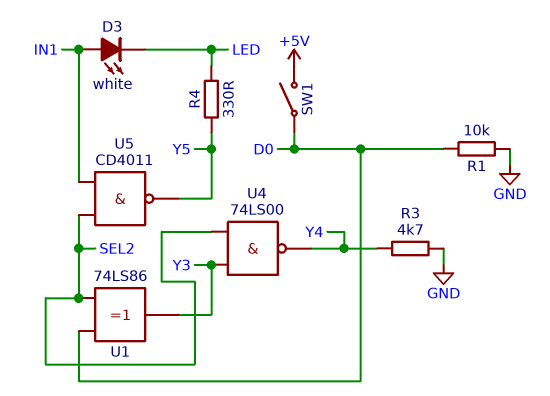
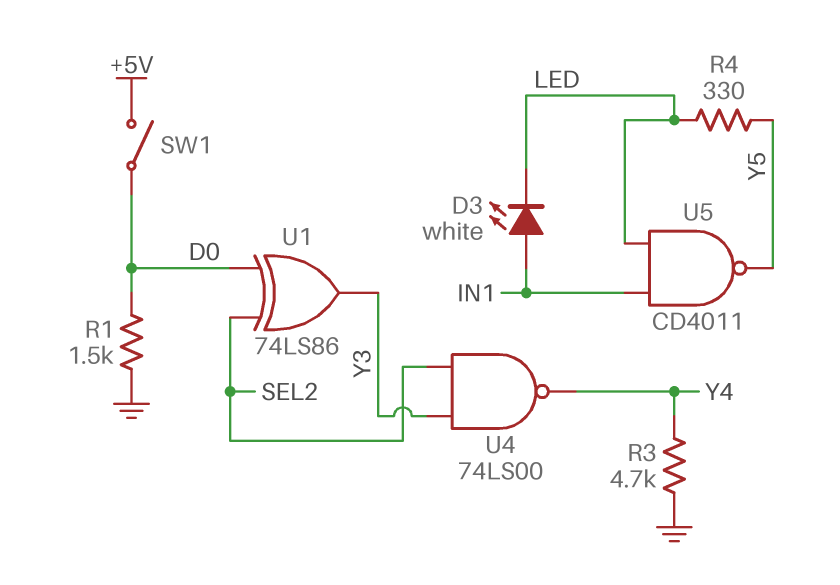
R1: 10k (D0, GND) -> 1.5k (D0, GND)
U5: NAND CD4011 (in IN1, in SEL2, out Y5) -> NAND CD4011 (in IN1, in LED, out Y5)

